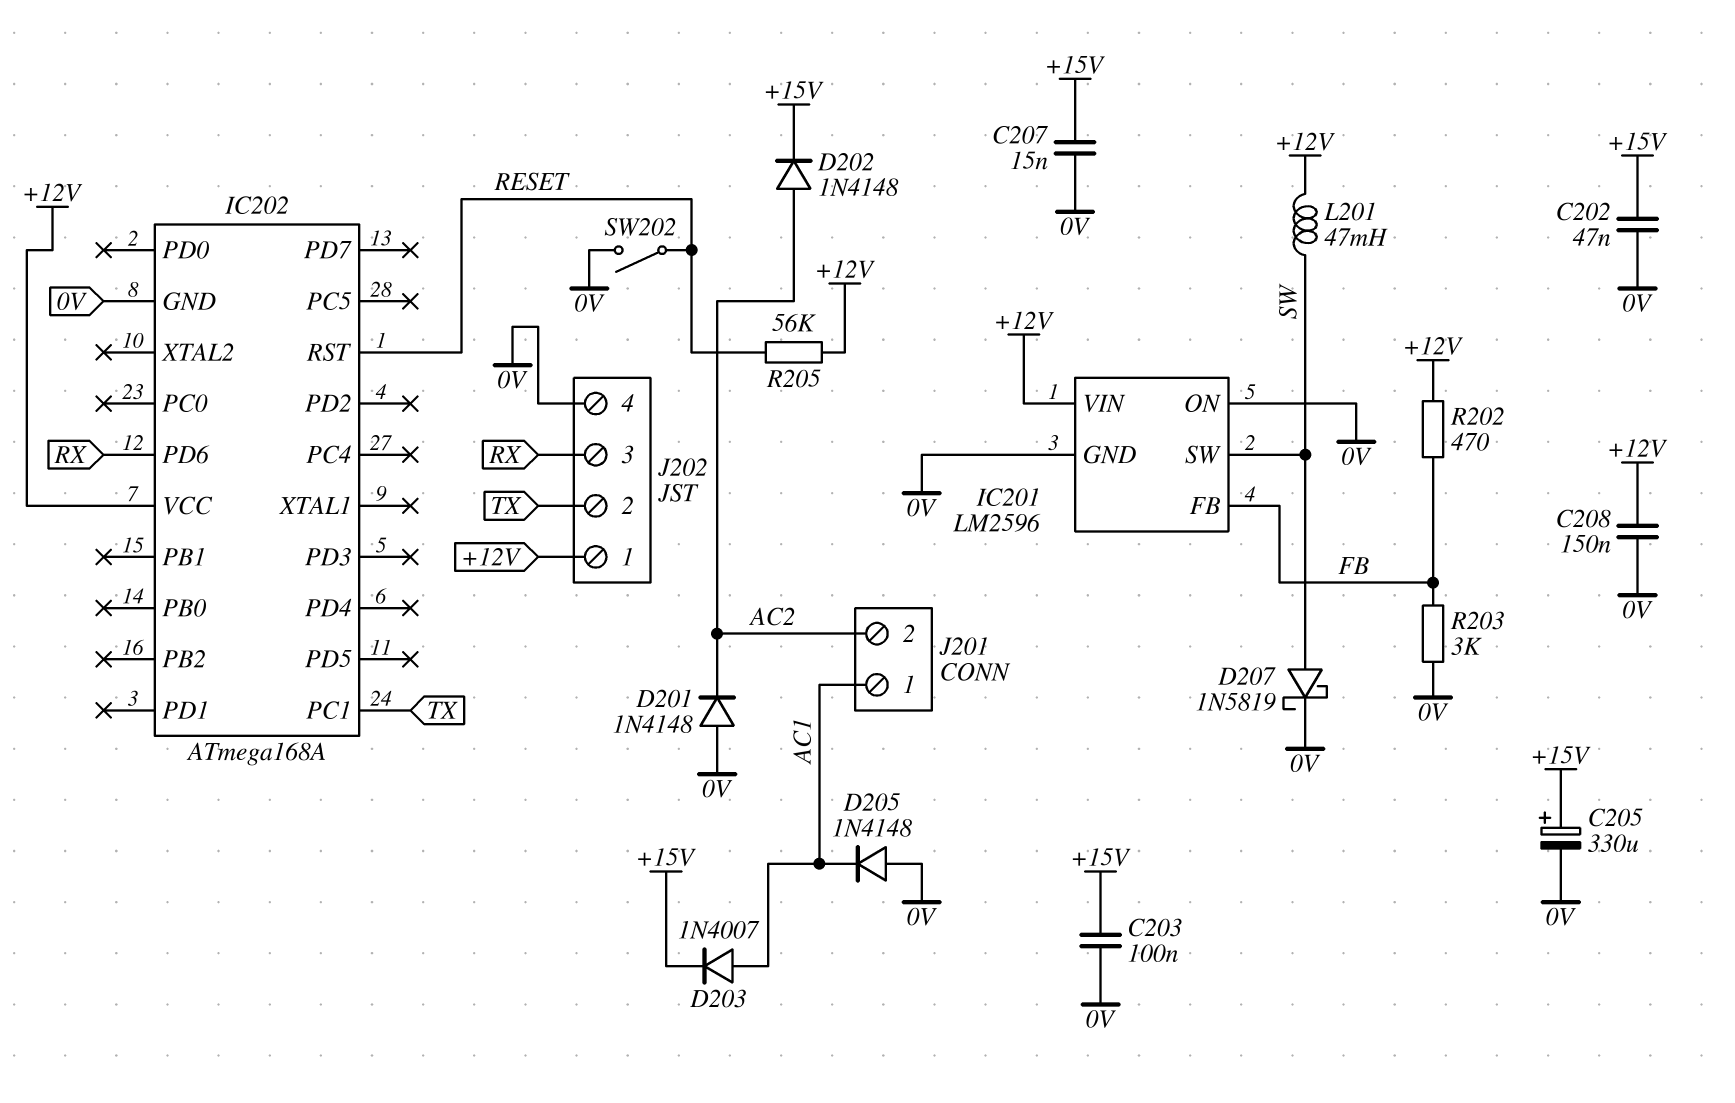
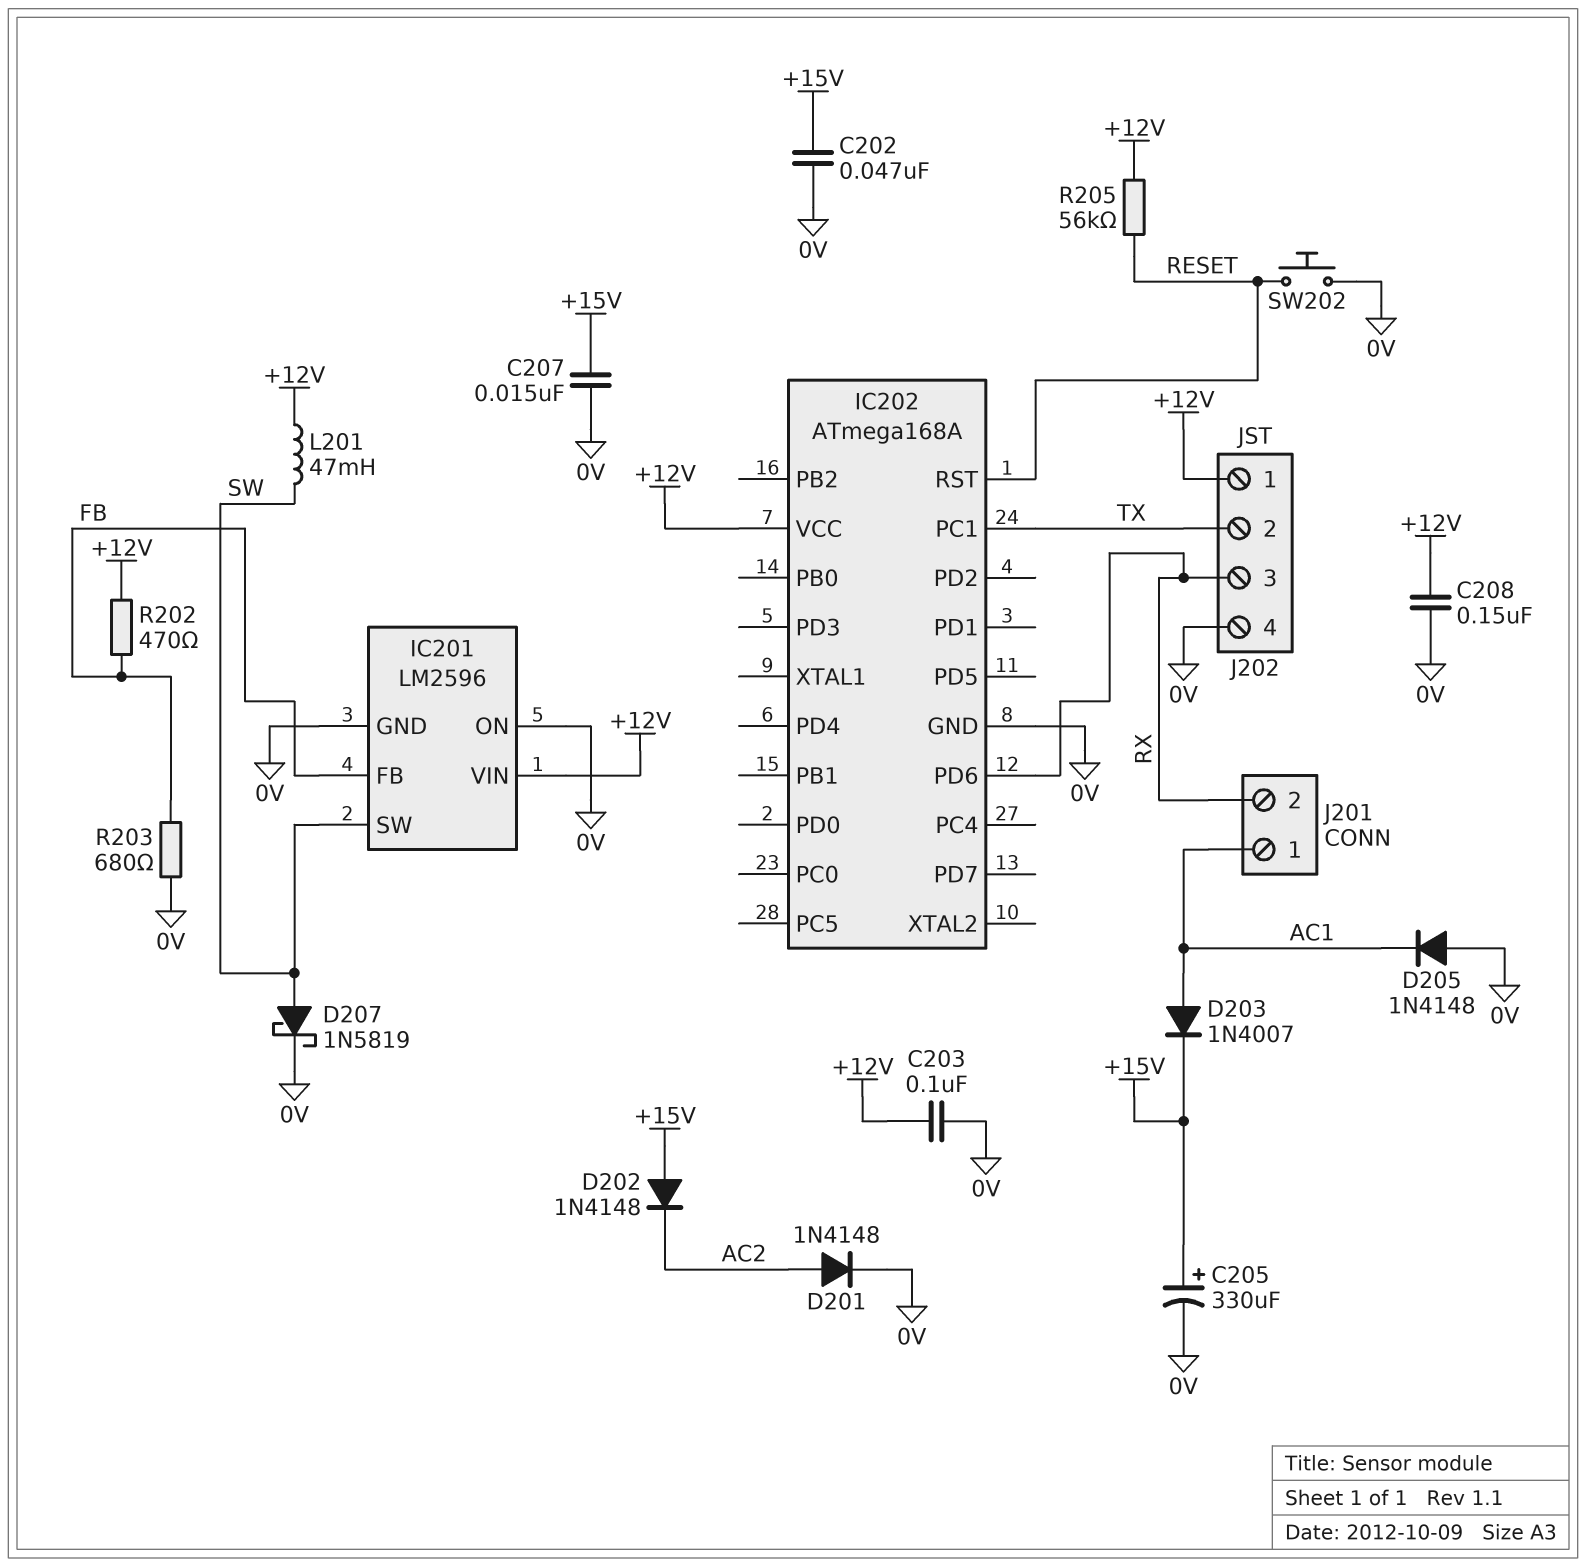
C203: 100nF (+15V, 0V) -> 100nF (+12V, 0V)
D201: diode 1N4148 (A 0V, K AC2) -> diode 1N4148 (A AC2, K 0V)
D202: diode 1N4148 (A AC2, K +15V) -> diode 1N4148 (A +15V, K AC2)
J201 pin 2: AC2 -> RX
R203: 3k (0V, FB) -> 680 (0V, FB)
SW202: switch (0V, RESET) -> button (0V, RESET)

